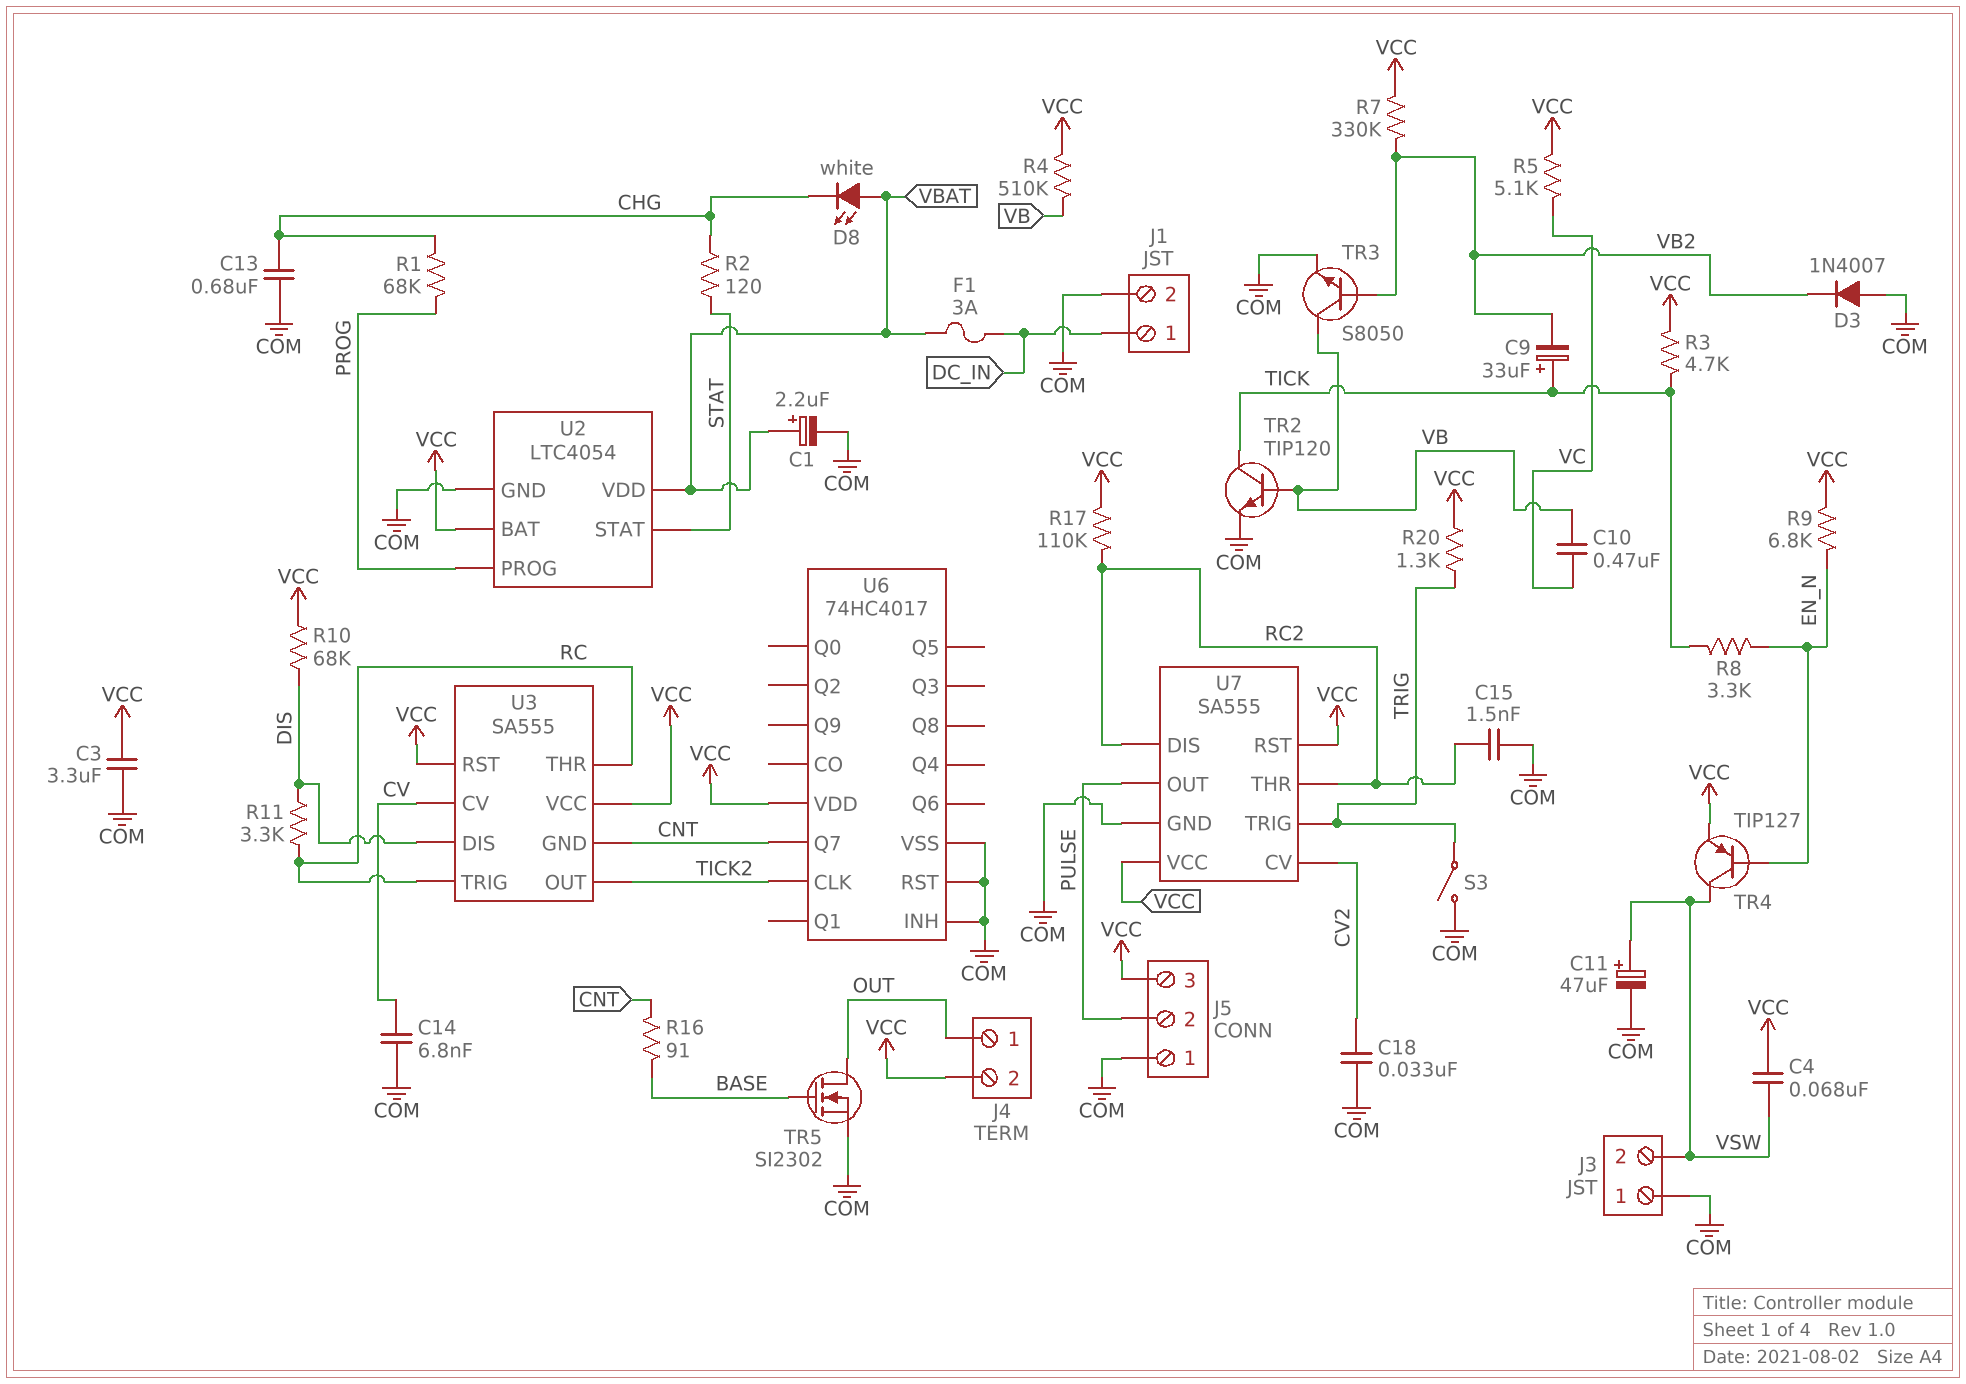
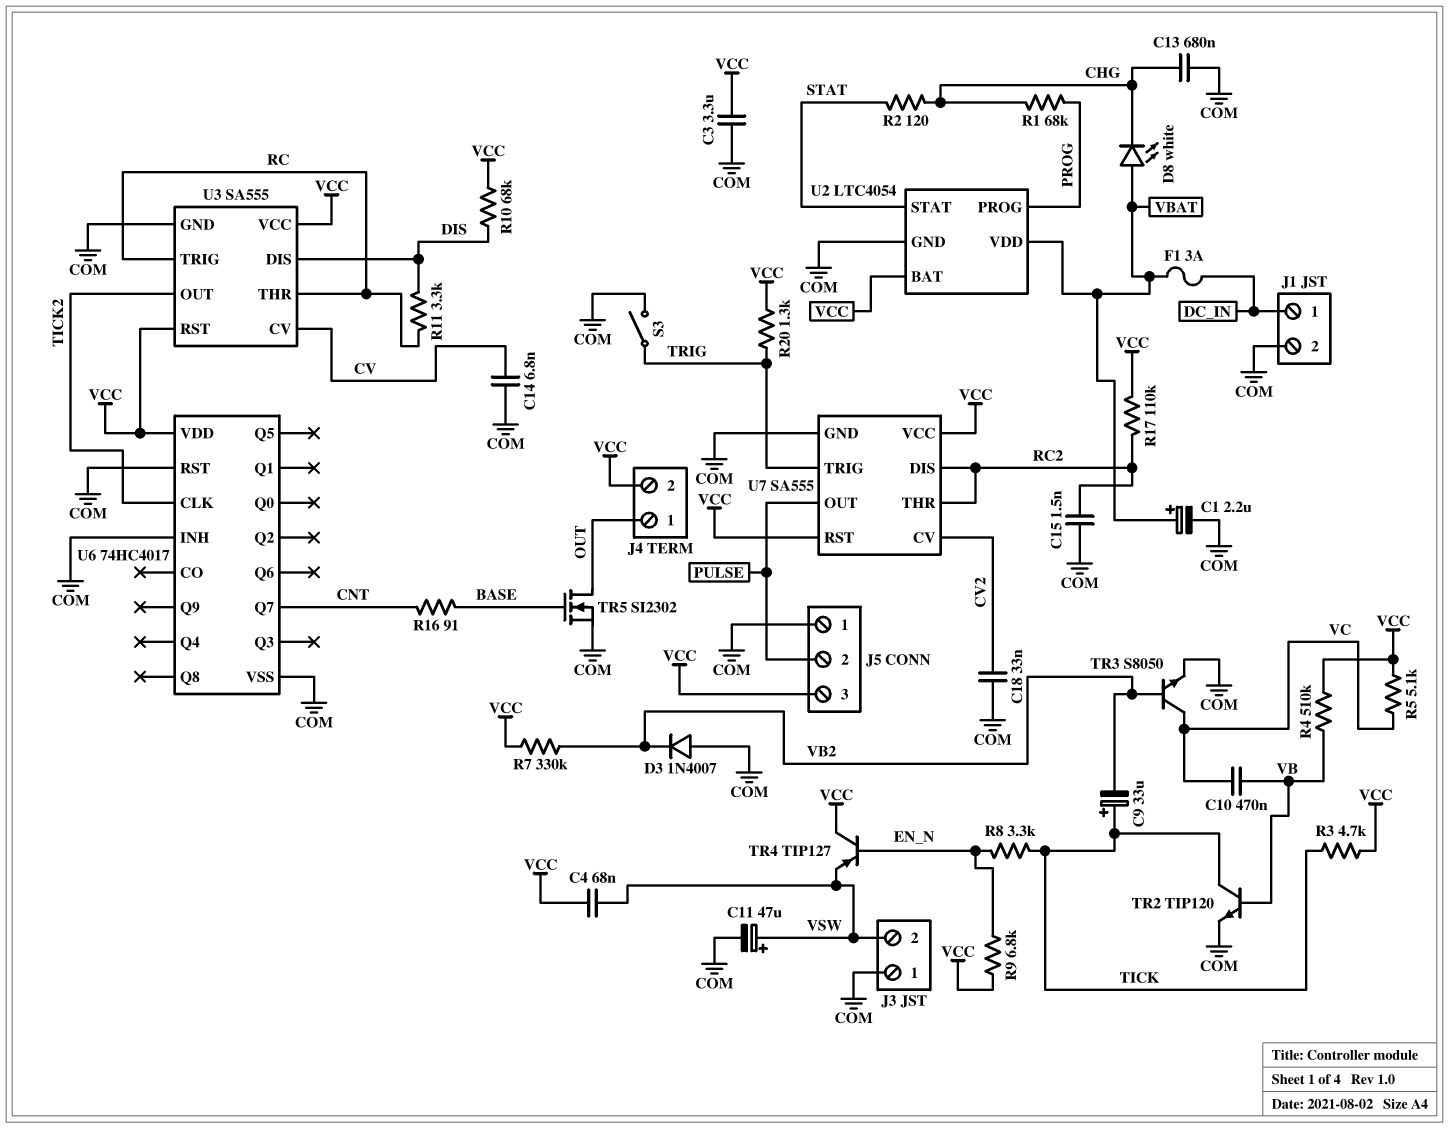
TR3: NPN S8050 (B VB2, C VB, E COM) -> NPN S8050 (B VB2, C VC, E COM)
TR4: PNP TIP127 (B EN_N, C VSW, E VCC) -> PNP TIP127 (B EN_N, C VCC, E VSW)
U3 pin GND: CNT -> COM

